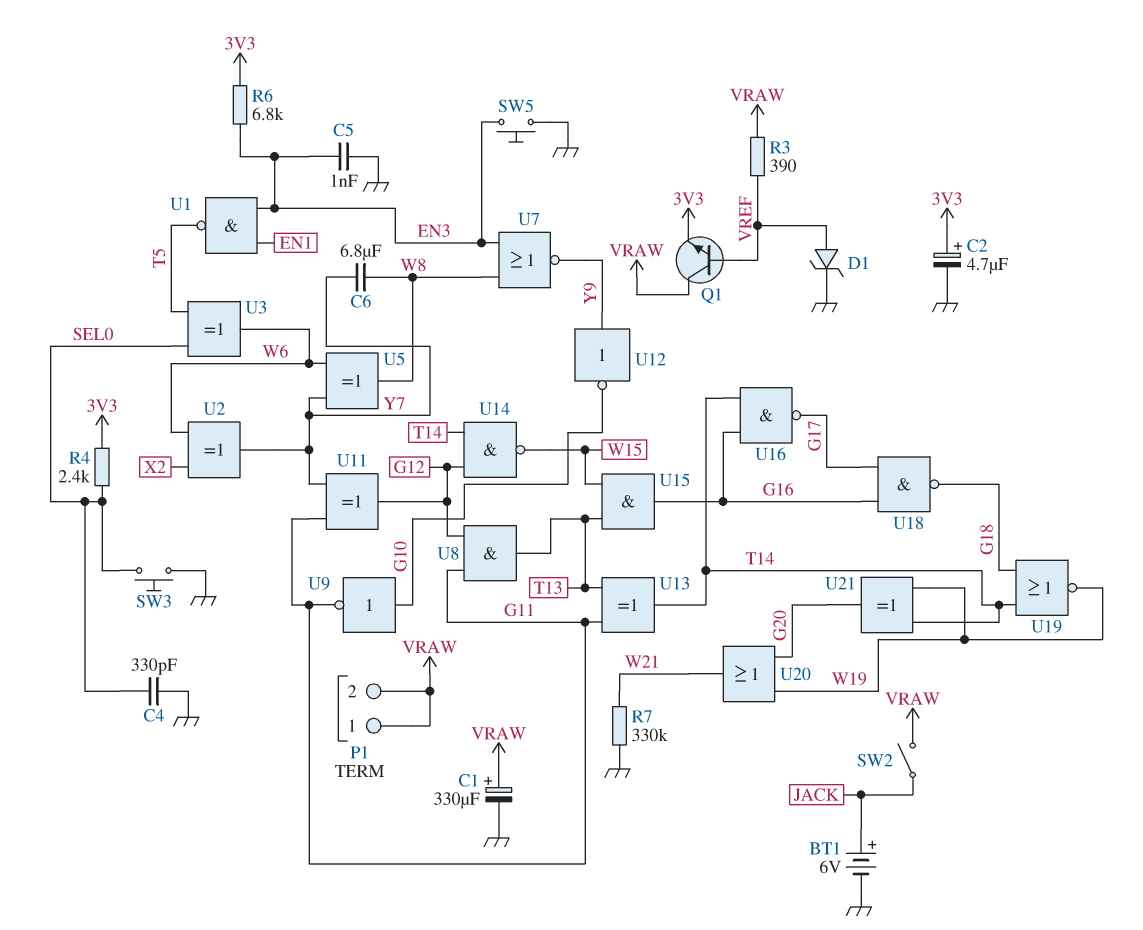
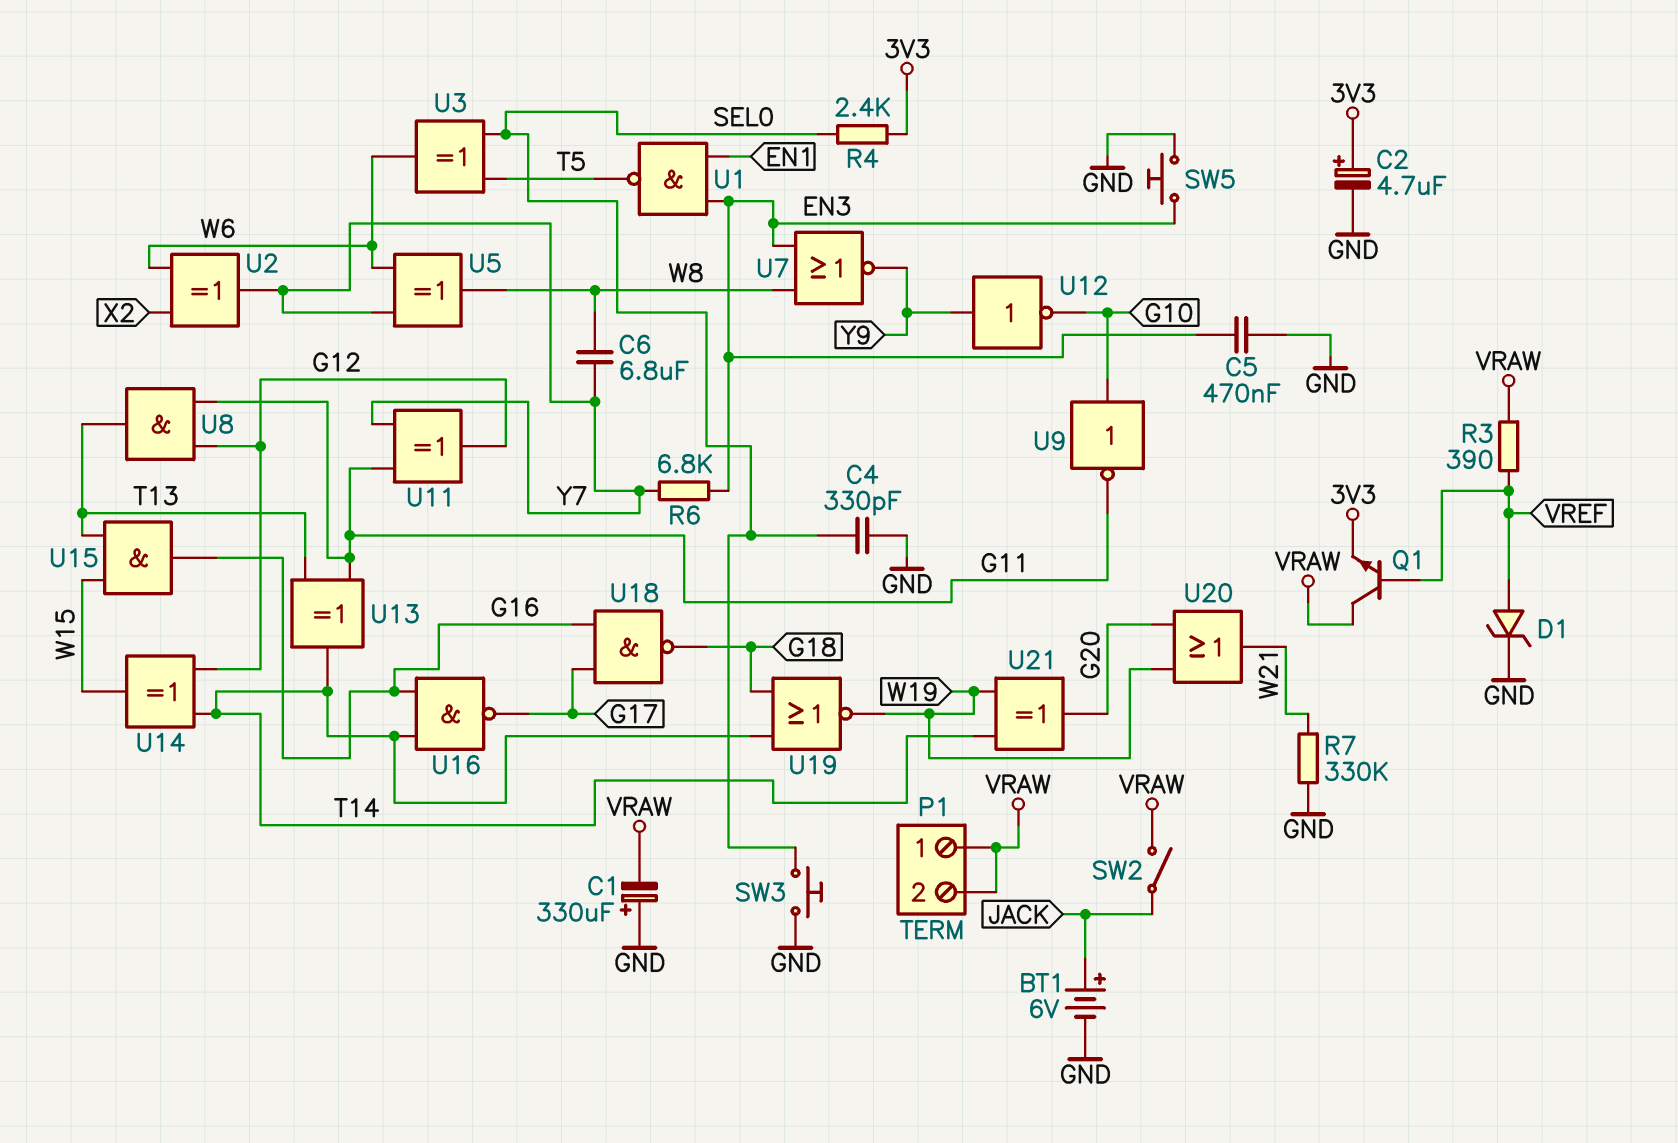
C1: 330uF (plus VRAW, minus GND) -> 330uF (plus GND, minus VRAW)
C5: 1nF (EN3, GND) -> 470nF (EN3, GND)
R6: 6.8k (3V3, EN3) -> 6.8k (EN3, Y7)
U14: NAND (in G12, in T14, out W15) -> XOR (in G12, in T14, out W15)

